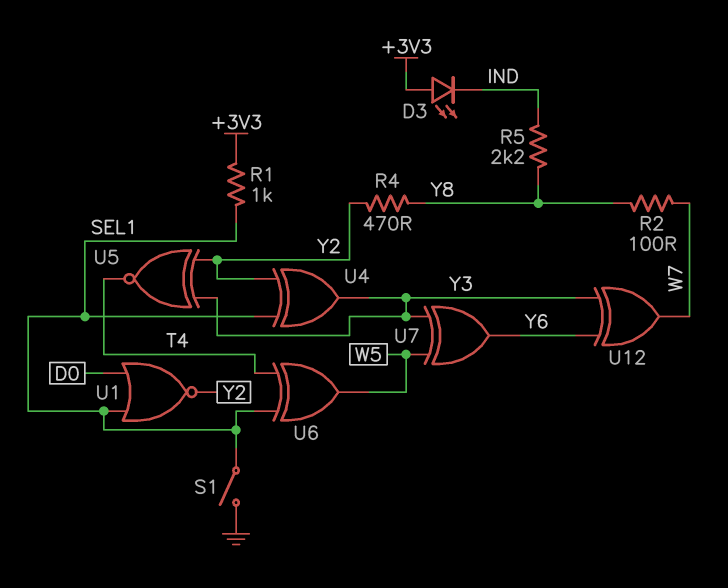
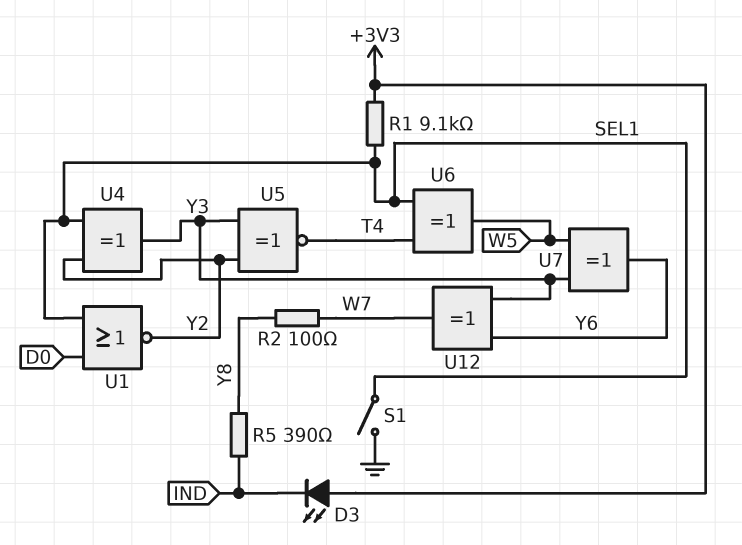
R1: 1k (+3V3, SEL1) -> 9.1k (+3V3, SEL1)
R4: 470 (Y2, Y8) -> none
R5: 2.2k (IND, Y8) -> 390 (IND, Y8)

